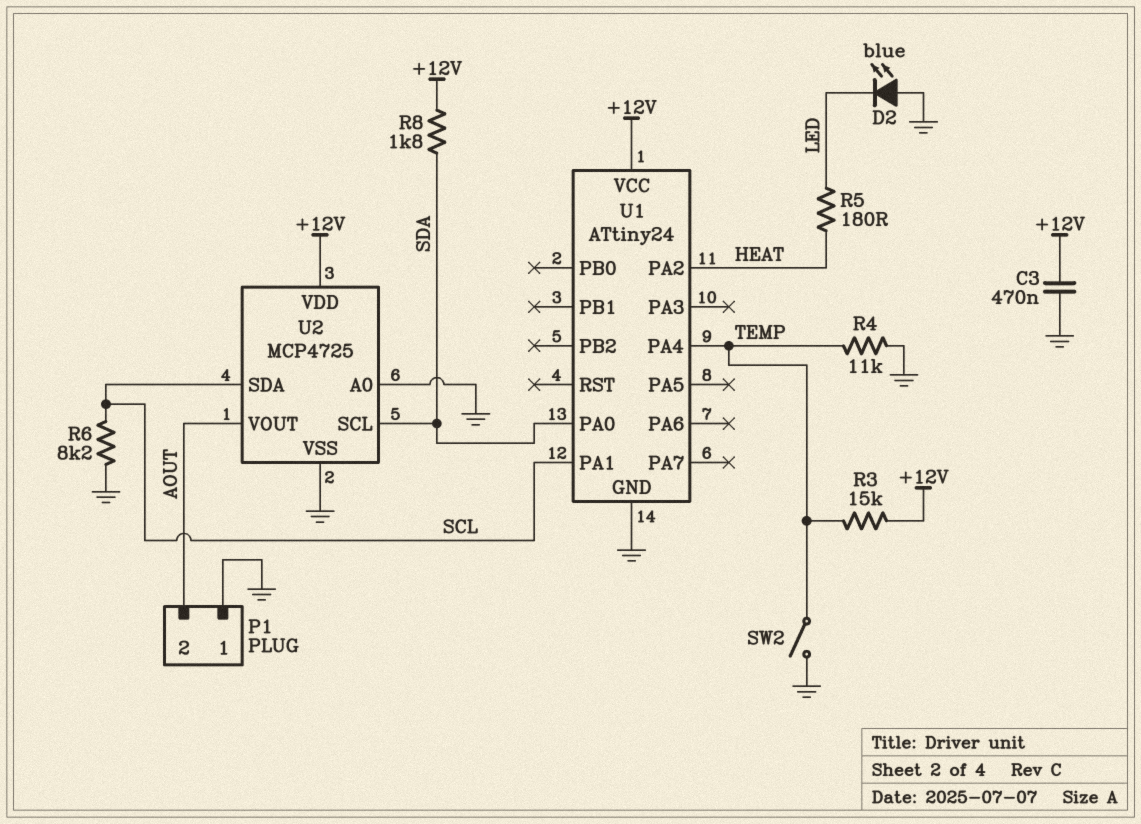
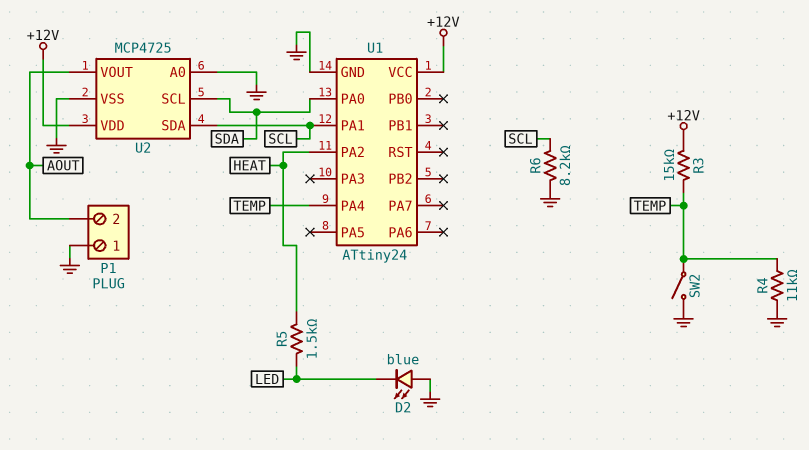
C3: 470nF (+12V, GND) -> none
R5: 180 (HEAT, LED) -> 1.5k (HEAT, LED)
R8: 1.8k (+12V, SDA) -> none

